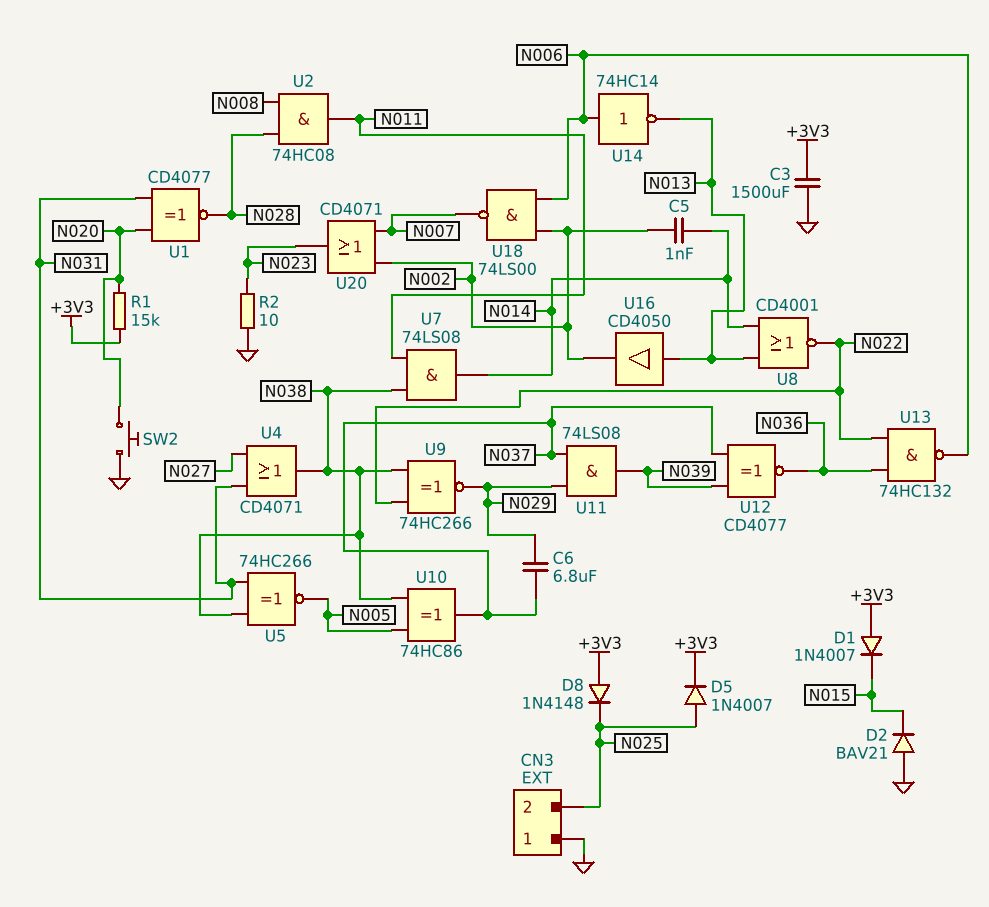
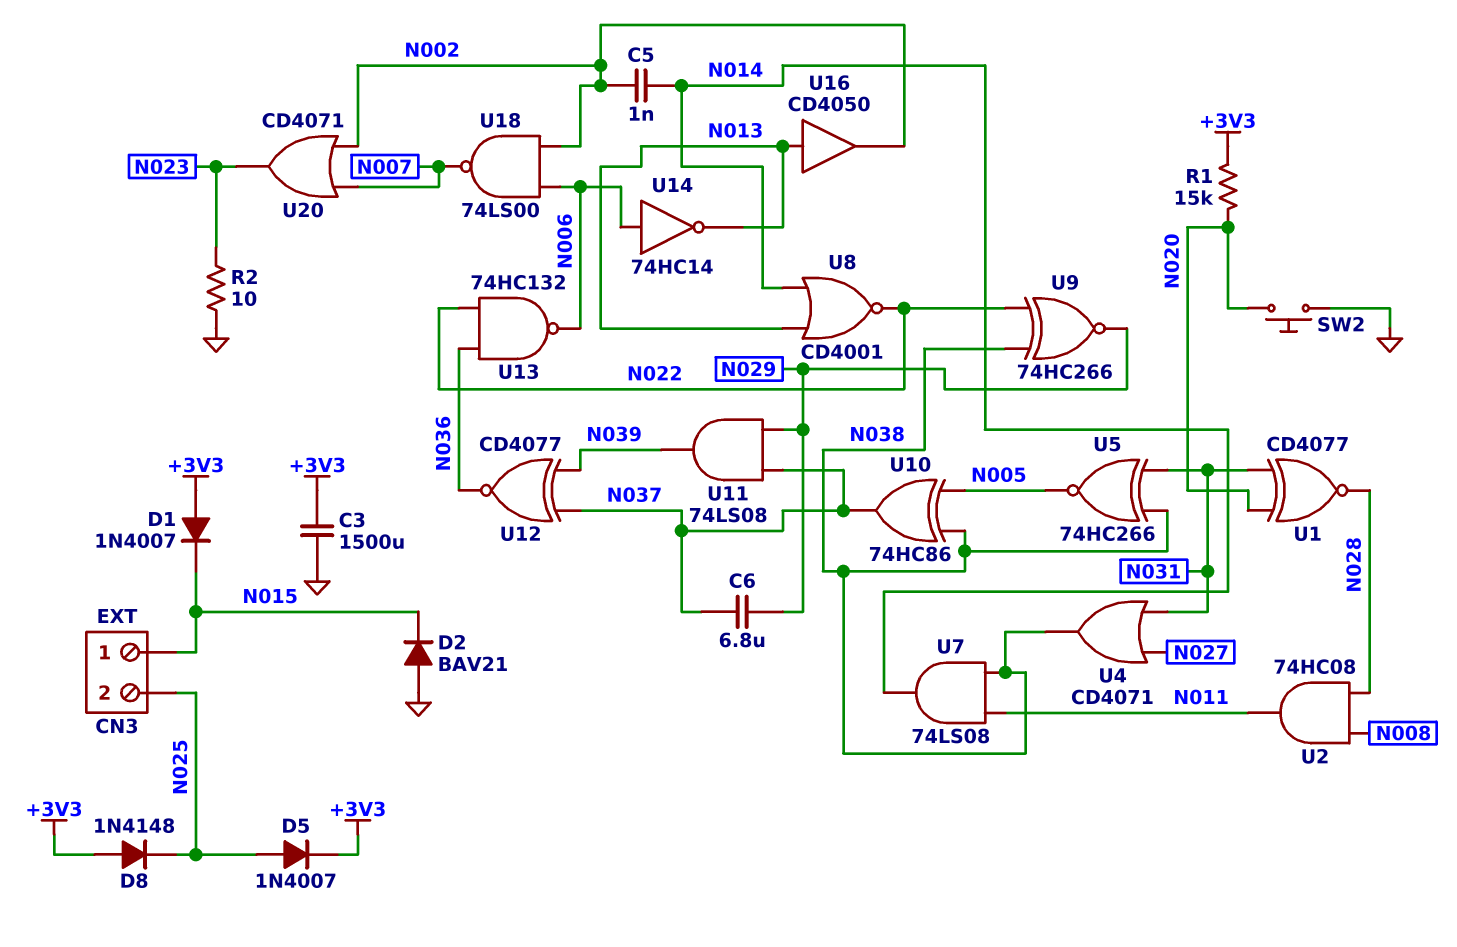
CN3 pin 1: GND -> N015

